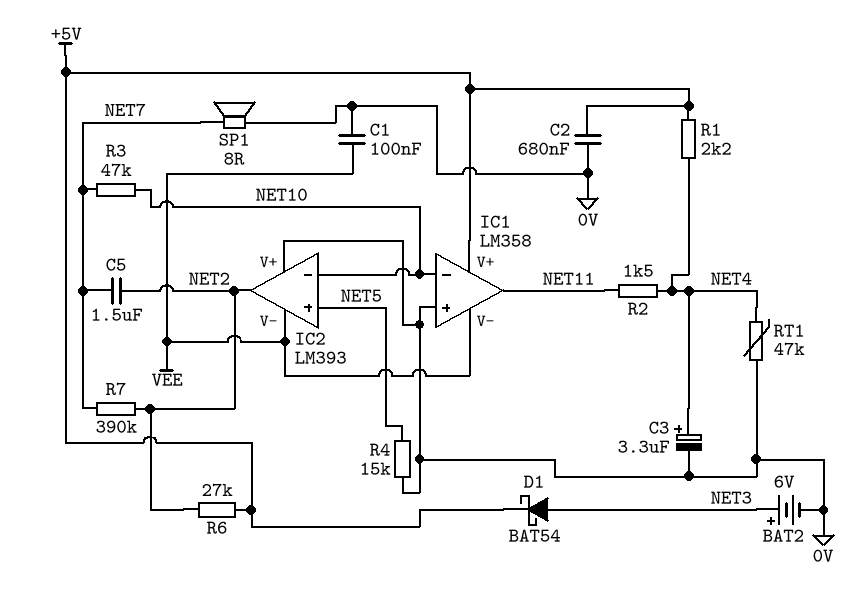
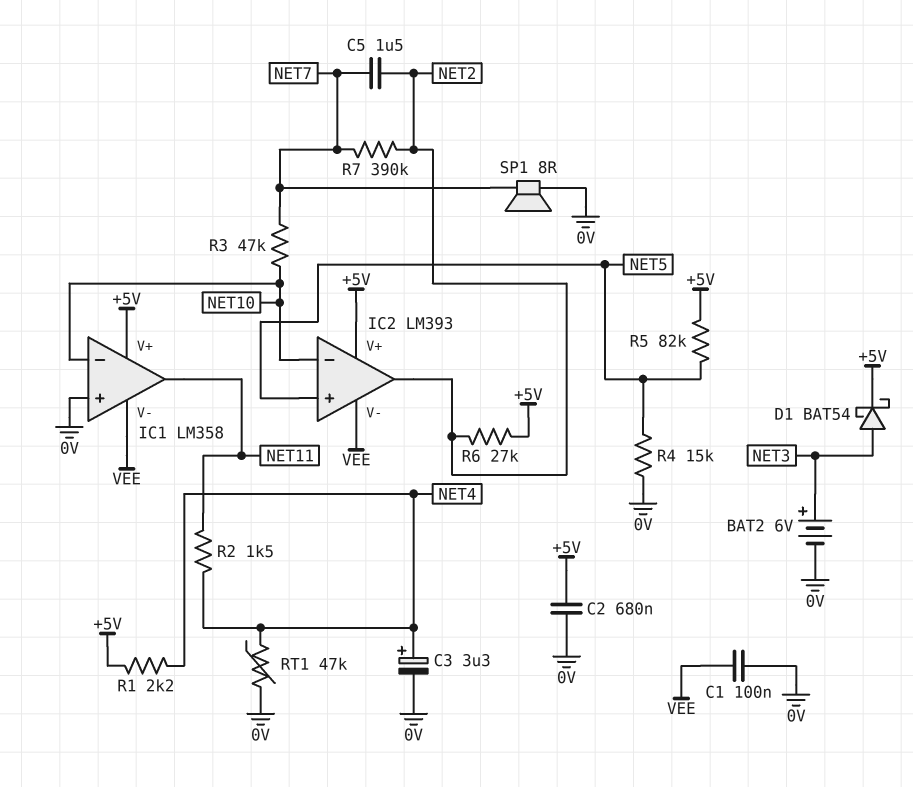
IC2 pin V+: 0V -> +5V
R5: none -> 82k (+5V, NET5)

